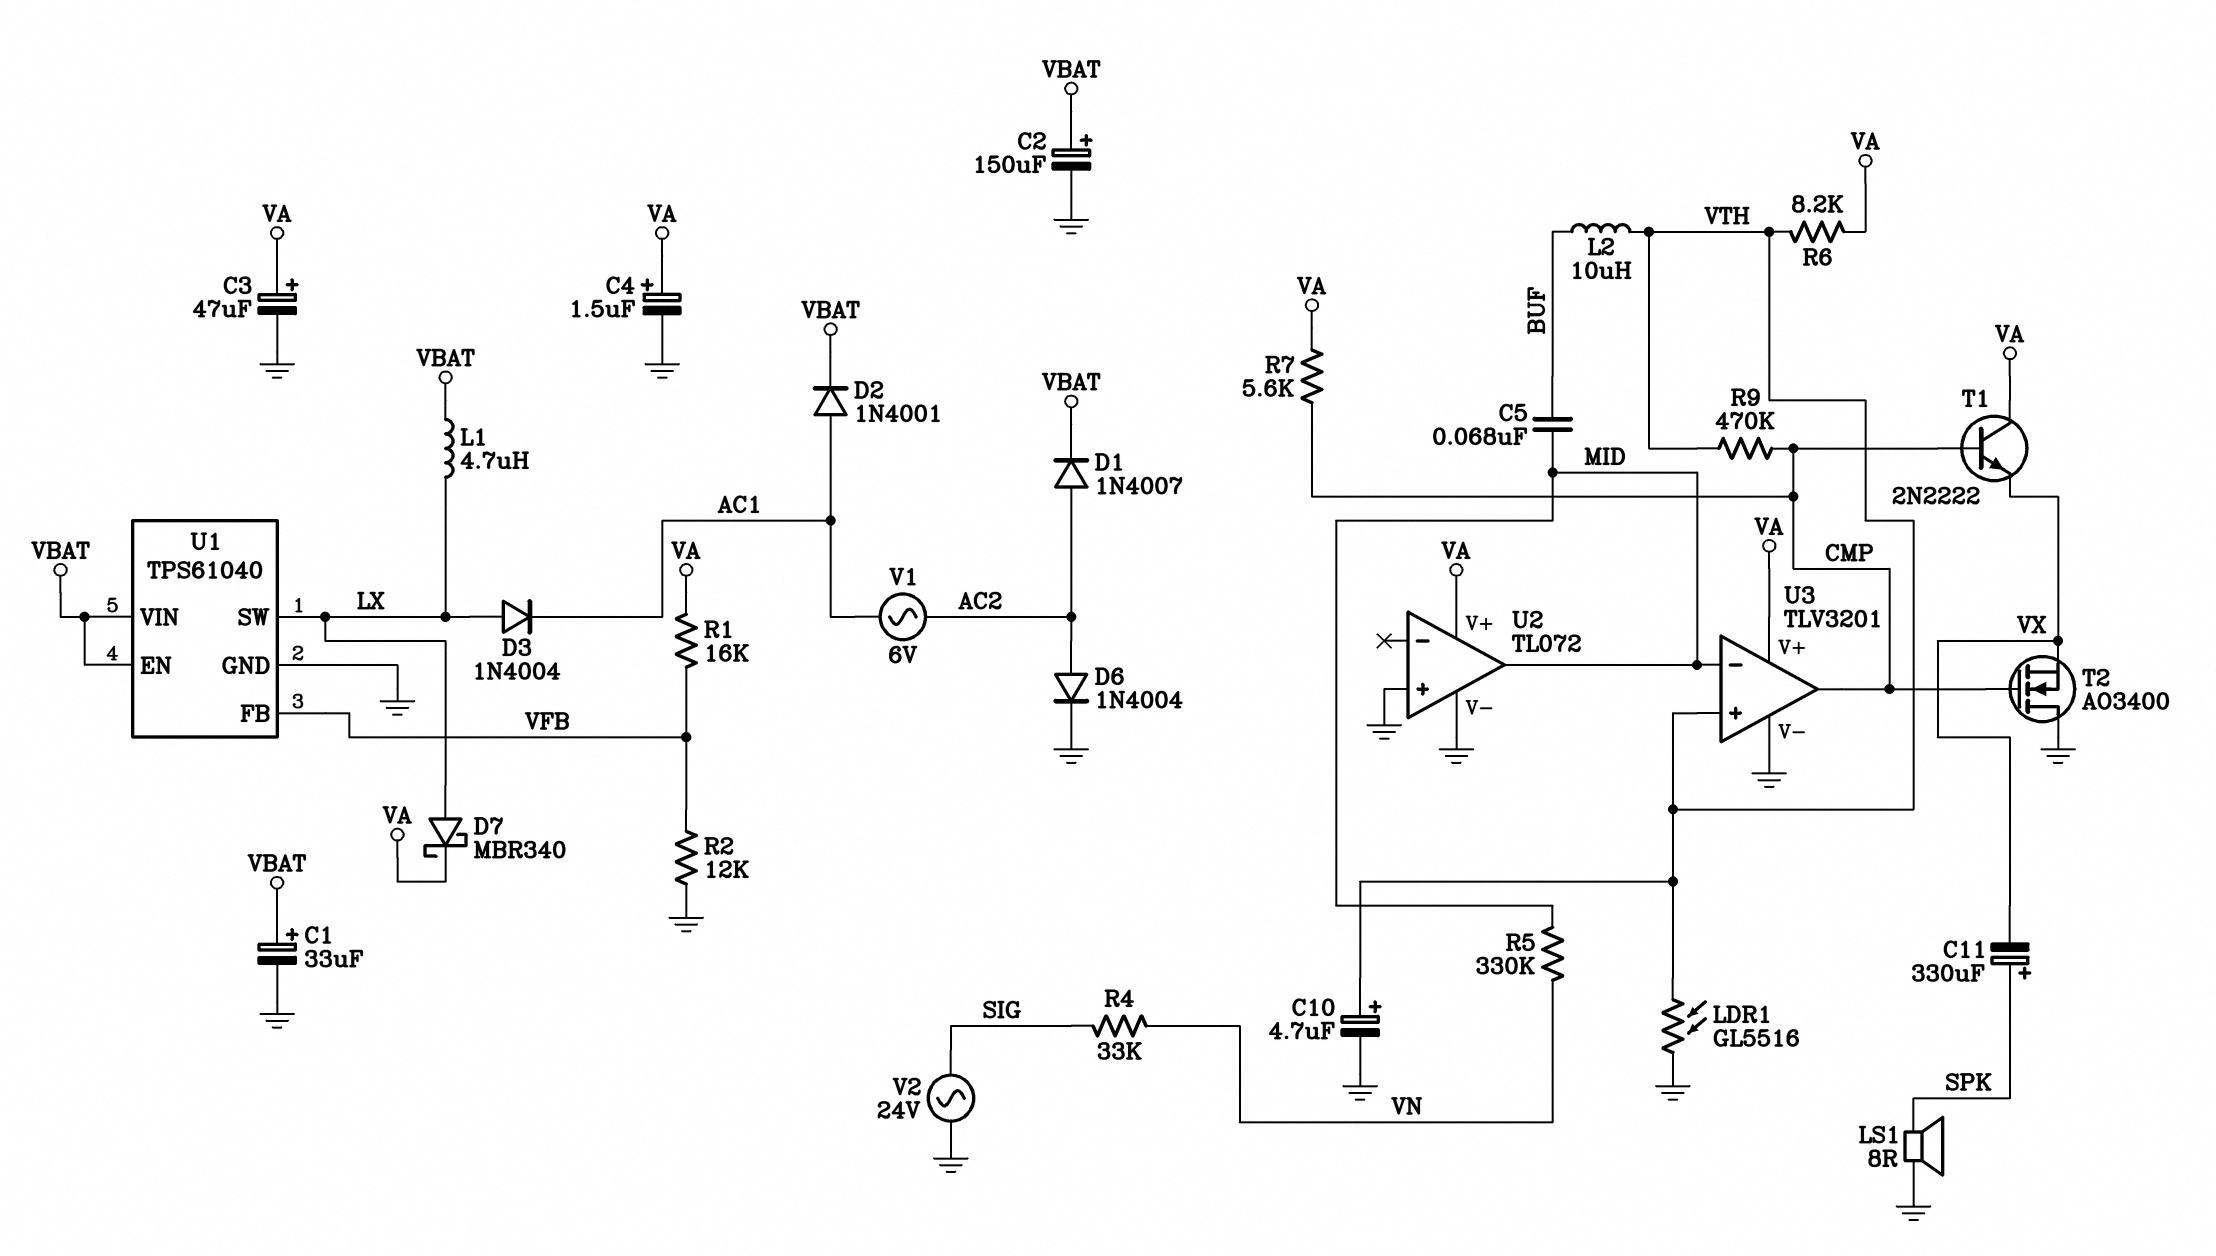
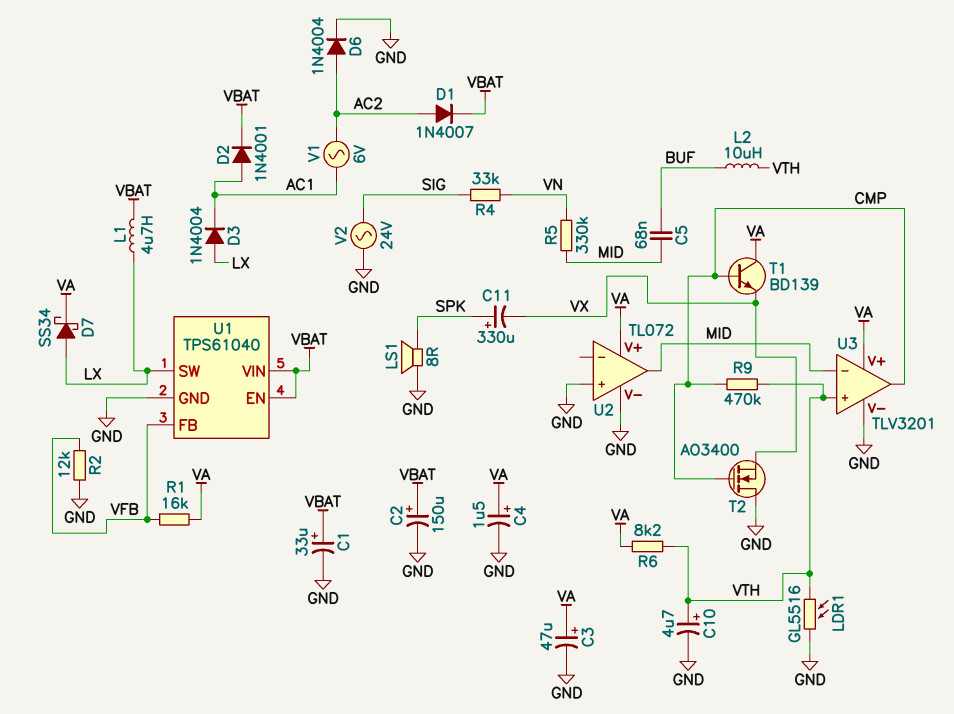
D7: schottky MBR340 (A LX, K VA) -> schottky SS34 (A LX, K VA)
R7: 5.6k (CMP, VA) -> none
T1: NPN 2N2222 (B CMP, C VA, E VX) -> NPN BD139 (B CMP, C VA, E VX)

